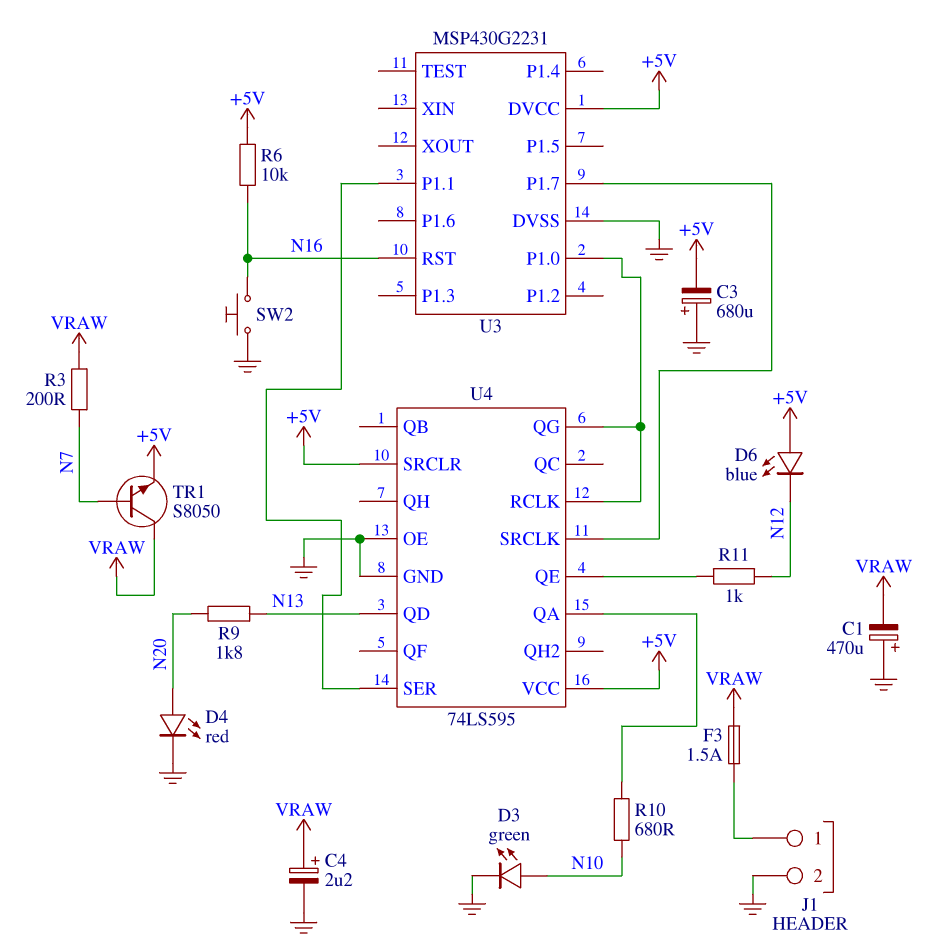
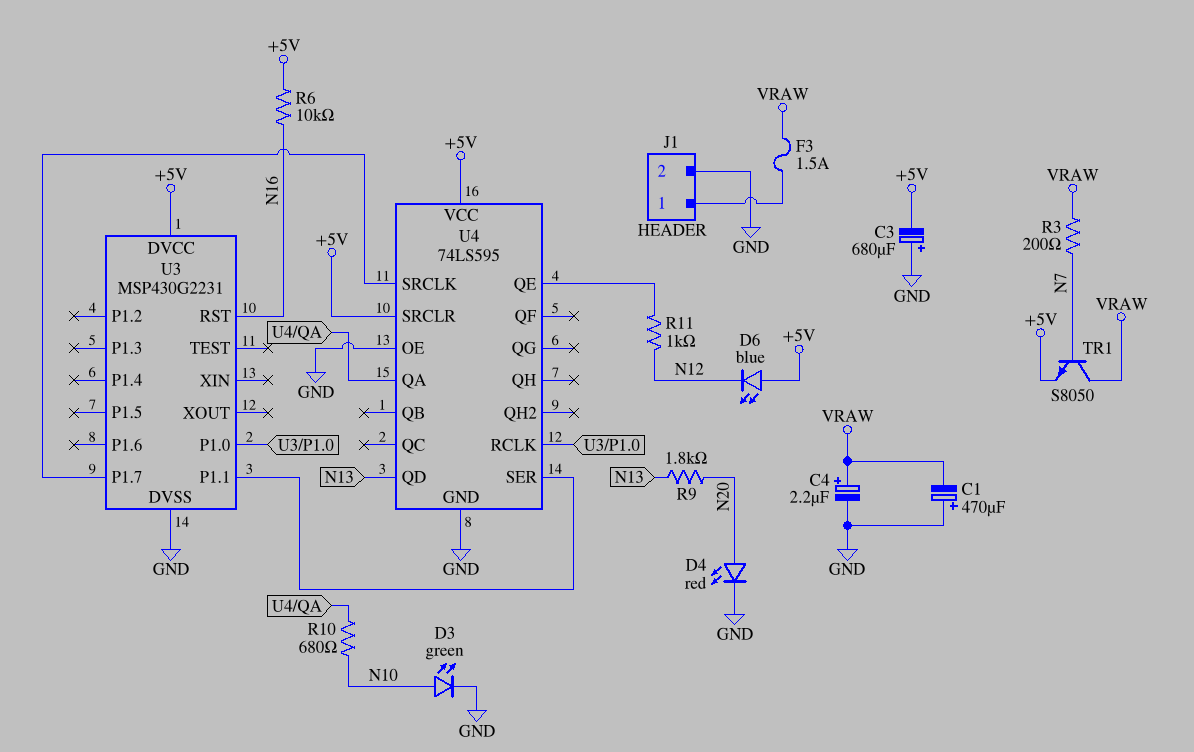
SW2: button (GND, N16) -> none
U4 pin QG: U3/P1.0 -> none

